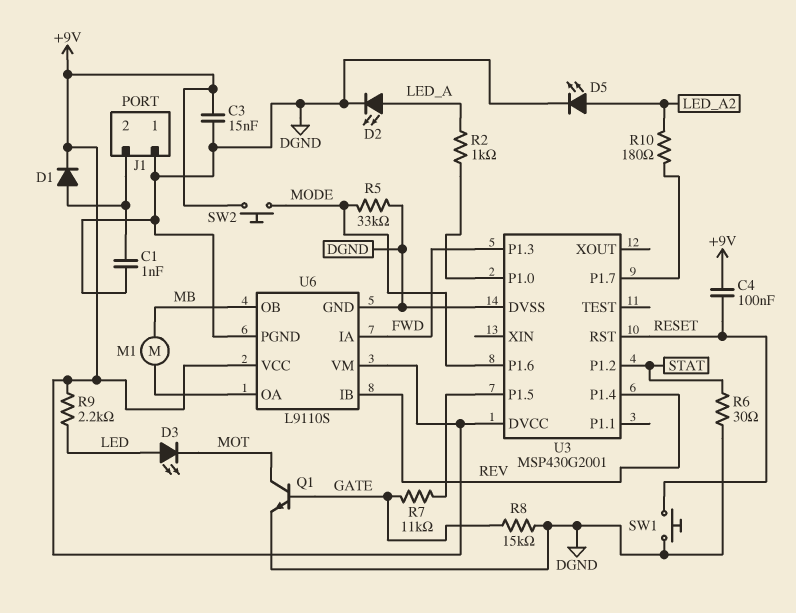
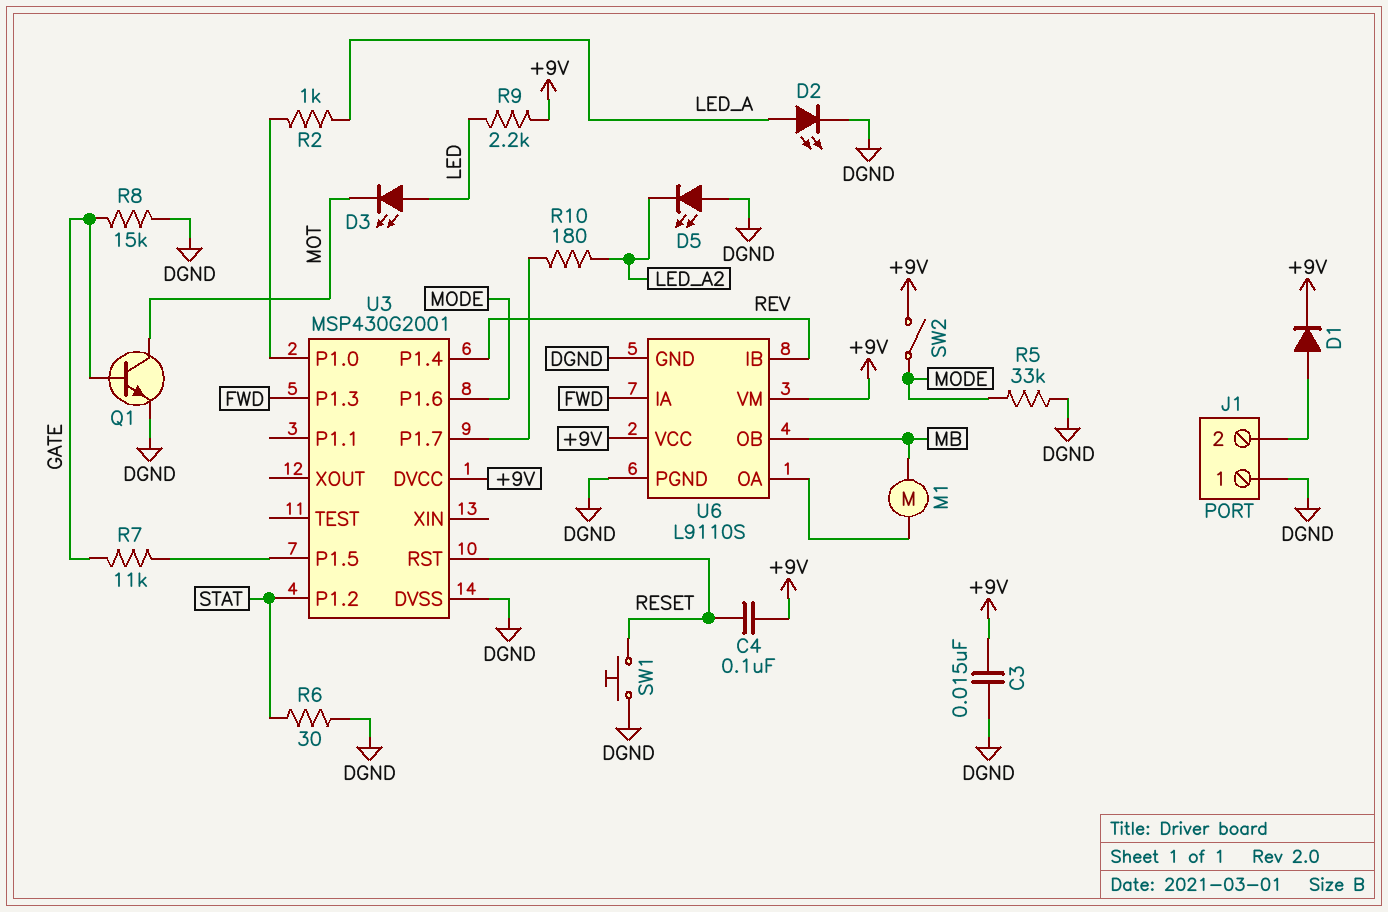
C1: 1nF (DGND, J1/2) -> none
D5: LED (A LED_A2, K DGND) -> LED (A DGND, K LED_A2)
SW2: button (+9V, MODE) -> switch (+9V, MODE)

